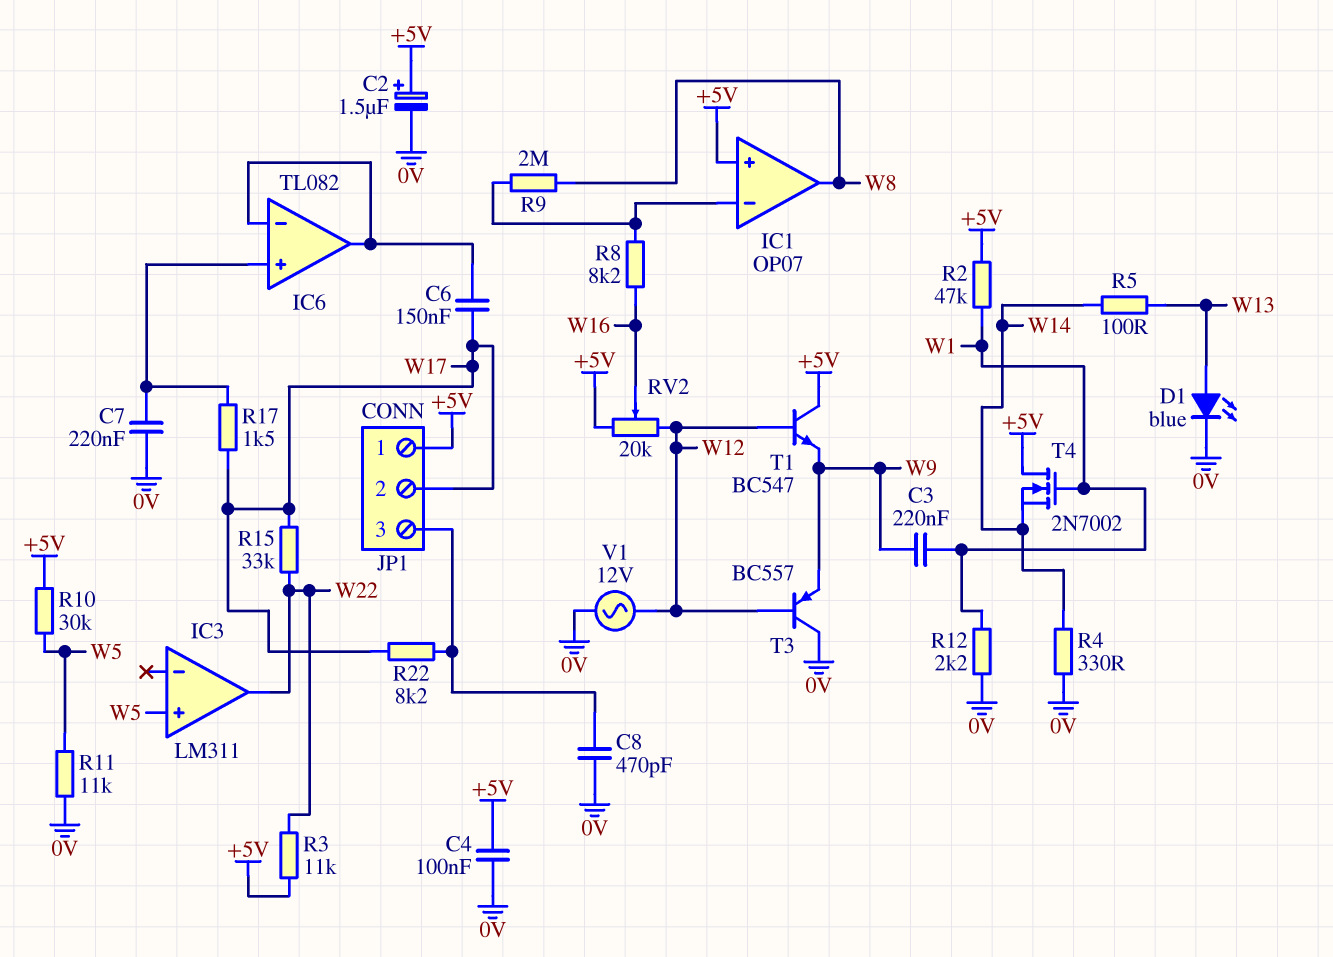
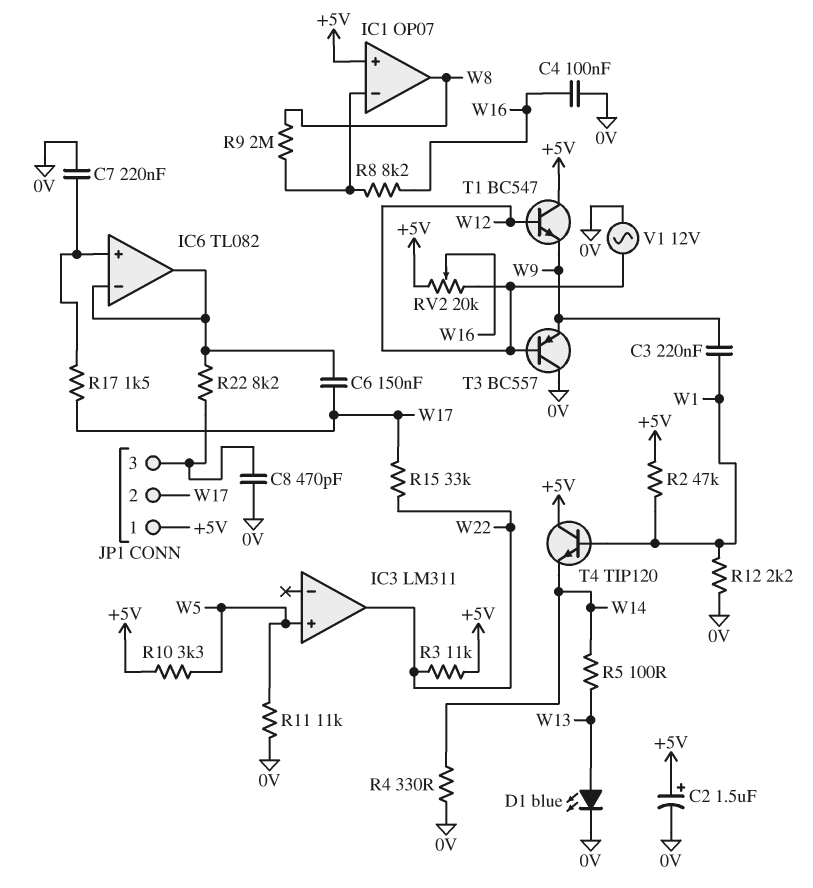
C4: 100nF (+5V, 0V) -> 100nF (0V, W16)
R10: 30k (+5V, W5) -> 3.3k (+5V, W5)
R22: 8.2k (JP1/3, W17) -> 8.2k (IC6/in-, JP1/3)
T4: NMOS 2N7002 (G W1, D +5V, S W14) -> NPN TIP120 (B W1, C +5V, E W14)

